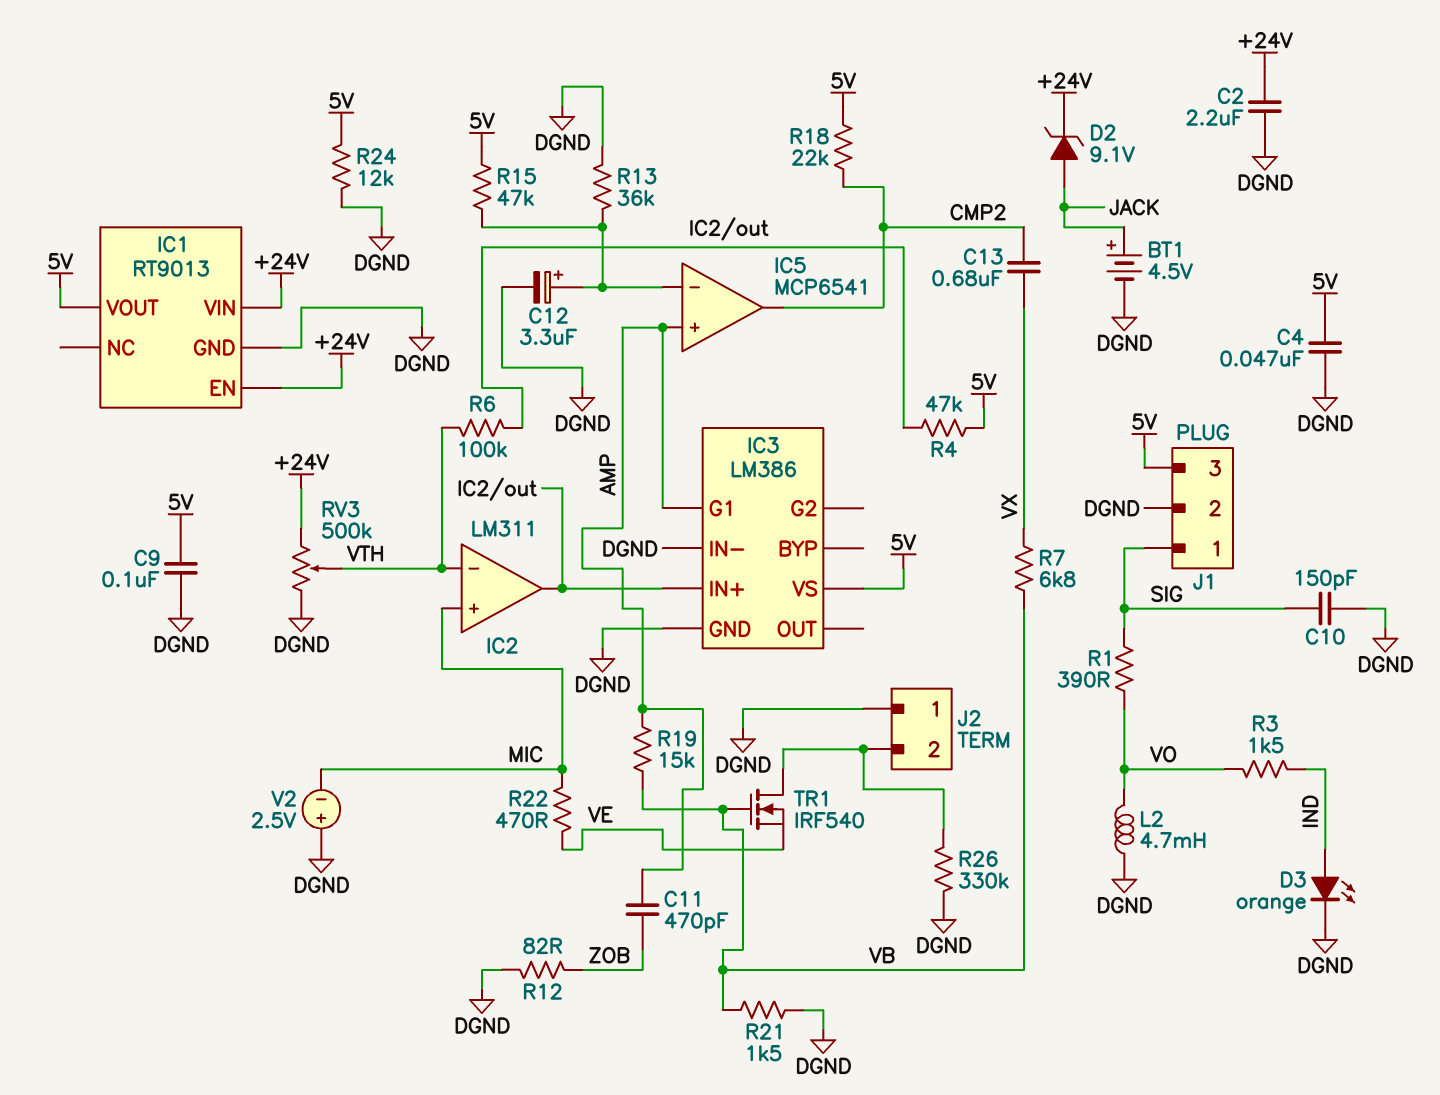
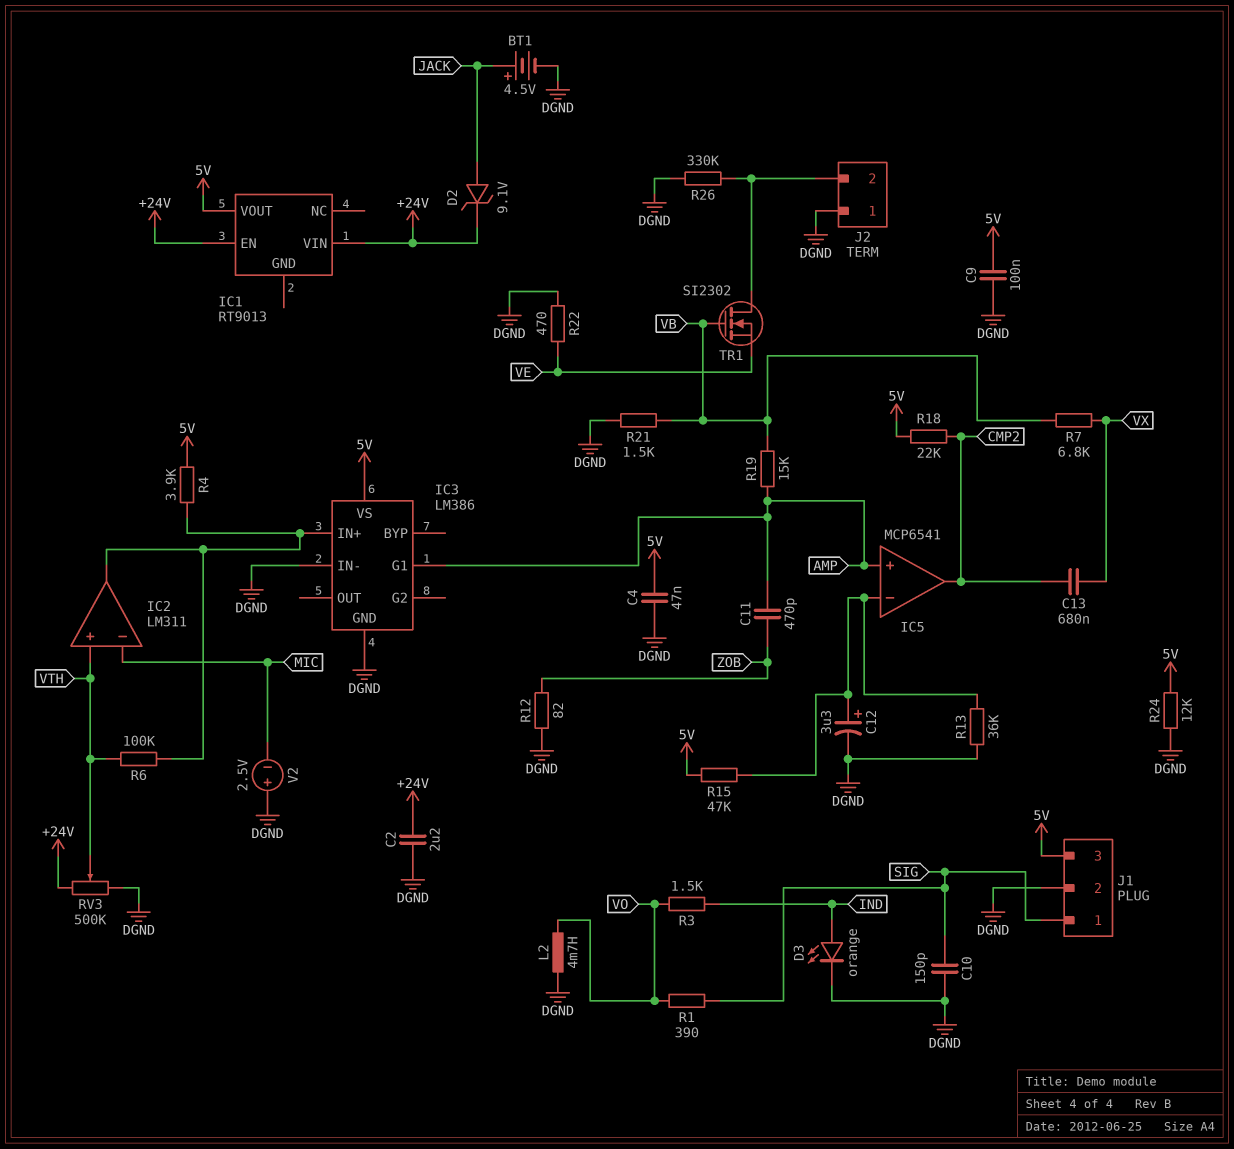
IC1 pin GND: DGND -> none
IC2 pin in+: MIC -> VTH
IC2 pin in-: VTH -> MIC
R4: 47k (5V, IC2/out) -> 3.9k (5V, IC2/out)
R22: 470 (MIC, VE) -> 470 (DGND, VE)
TR1: NMOS IRF540 (G VB, D J2/2, S VE) -> NMOS SI2302 (G VB, D J2/2, S VE)

